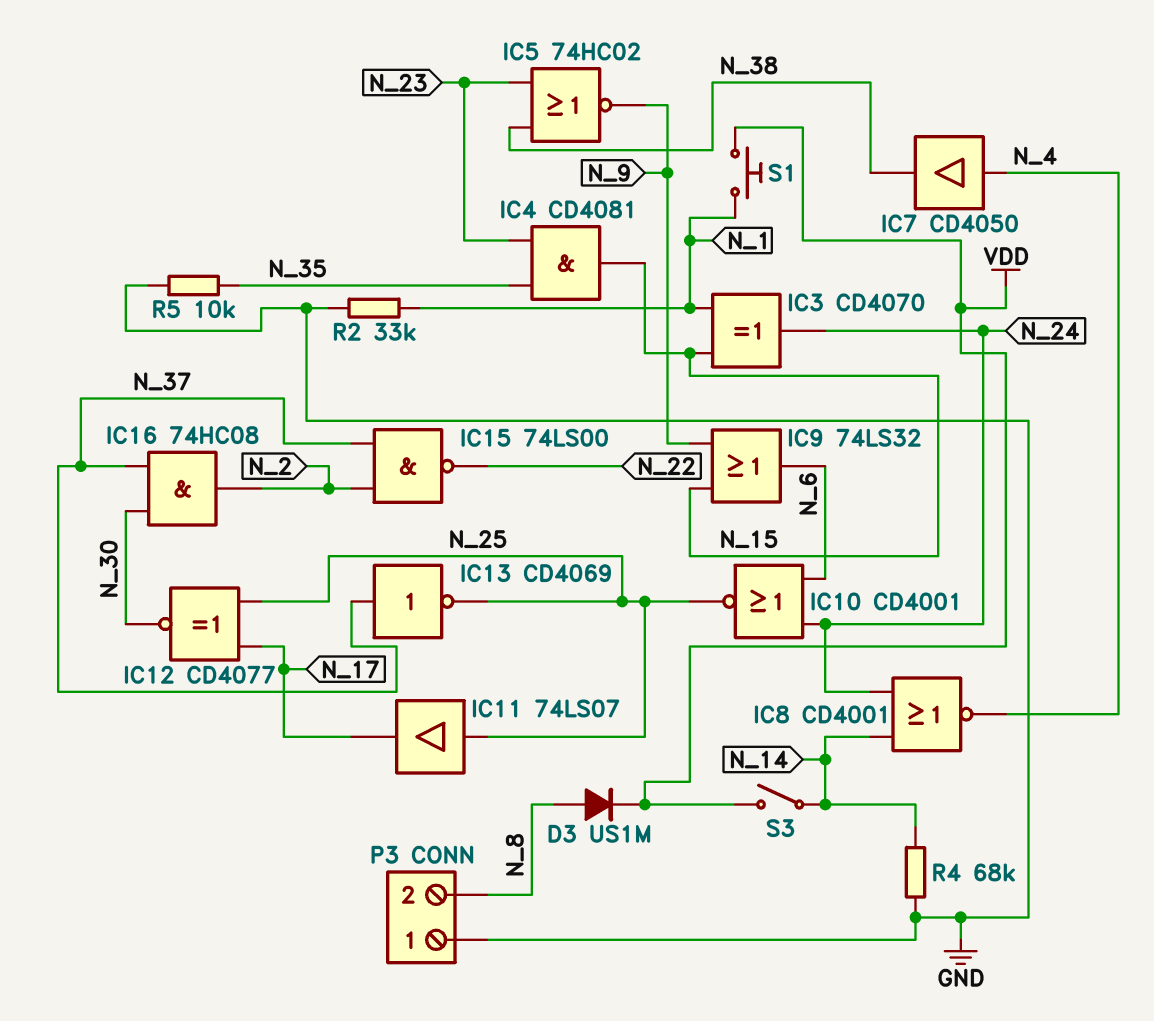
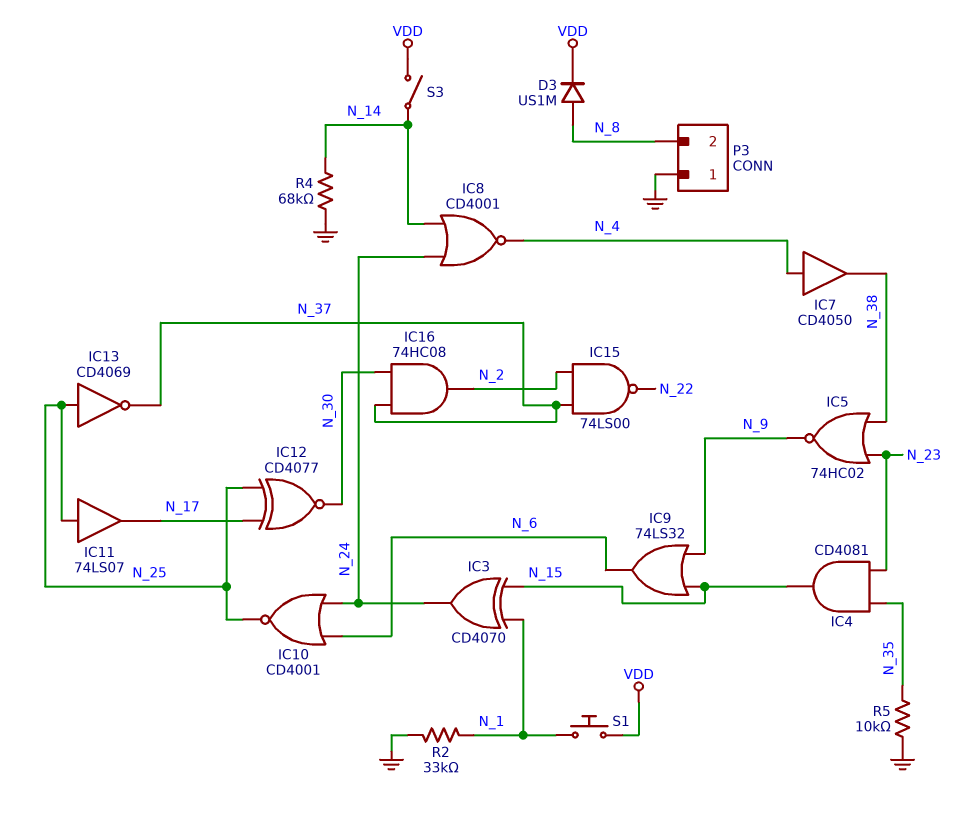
IC13: NOT CD4069 (in N_37, out N_25) -> NOT CD4069 (in N_25, out N_37)

